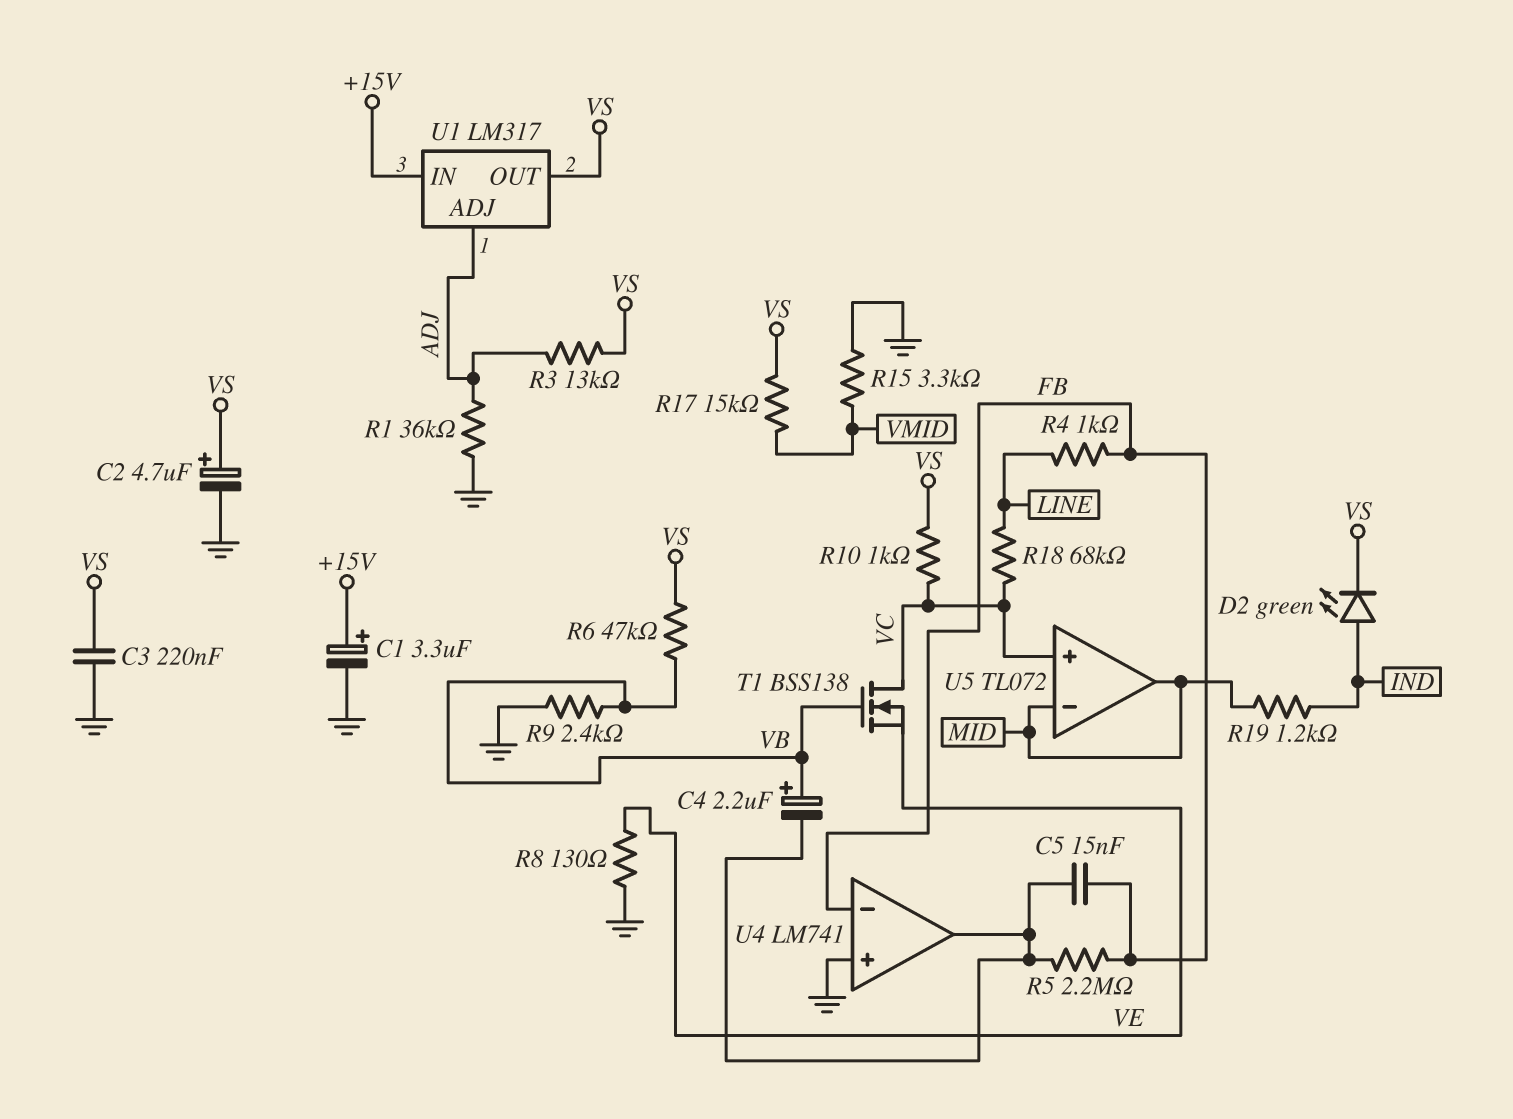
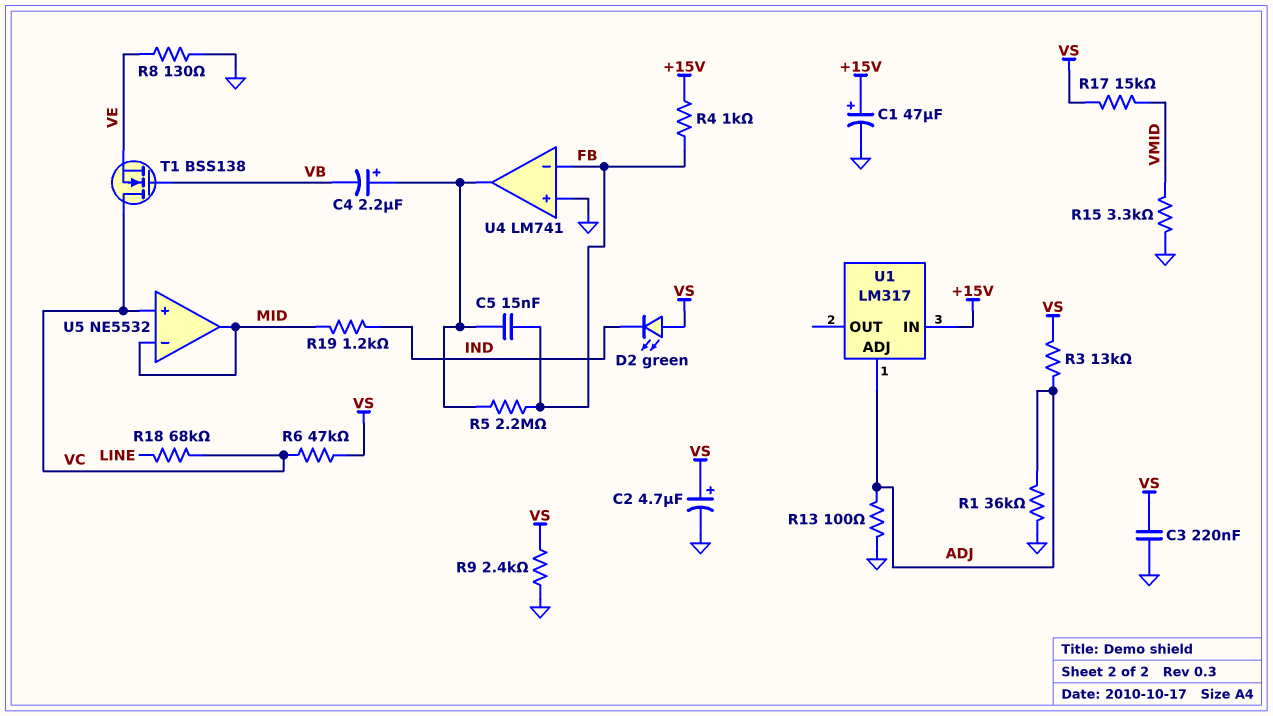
C1: 3.3uF (plus +15V, minus GND) -> 47uF (plus +15V, minus GND)
C4: 2.2uF (plus VB, minus U4/out) -> 2.2uF (plus U4/out, minus VB)
D2: LED green (A IND, K VS) -> LED green (A VS, K IND)
R4: 1k (FB, LINE) -> 1k (+15V, FB)
R6: 47k (VB, VS) -> 47k (VC, VS)
R9: 2.4k (GND, VB) -> 2.4k (GND, VS)
R10: 1k (VC, VS) -> none
R13: none -> 100 (ADJ, GND)
U1 pin OUT: VS -> none
U5: TL072 -> NE5532

